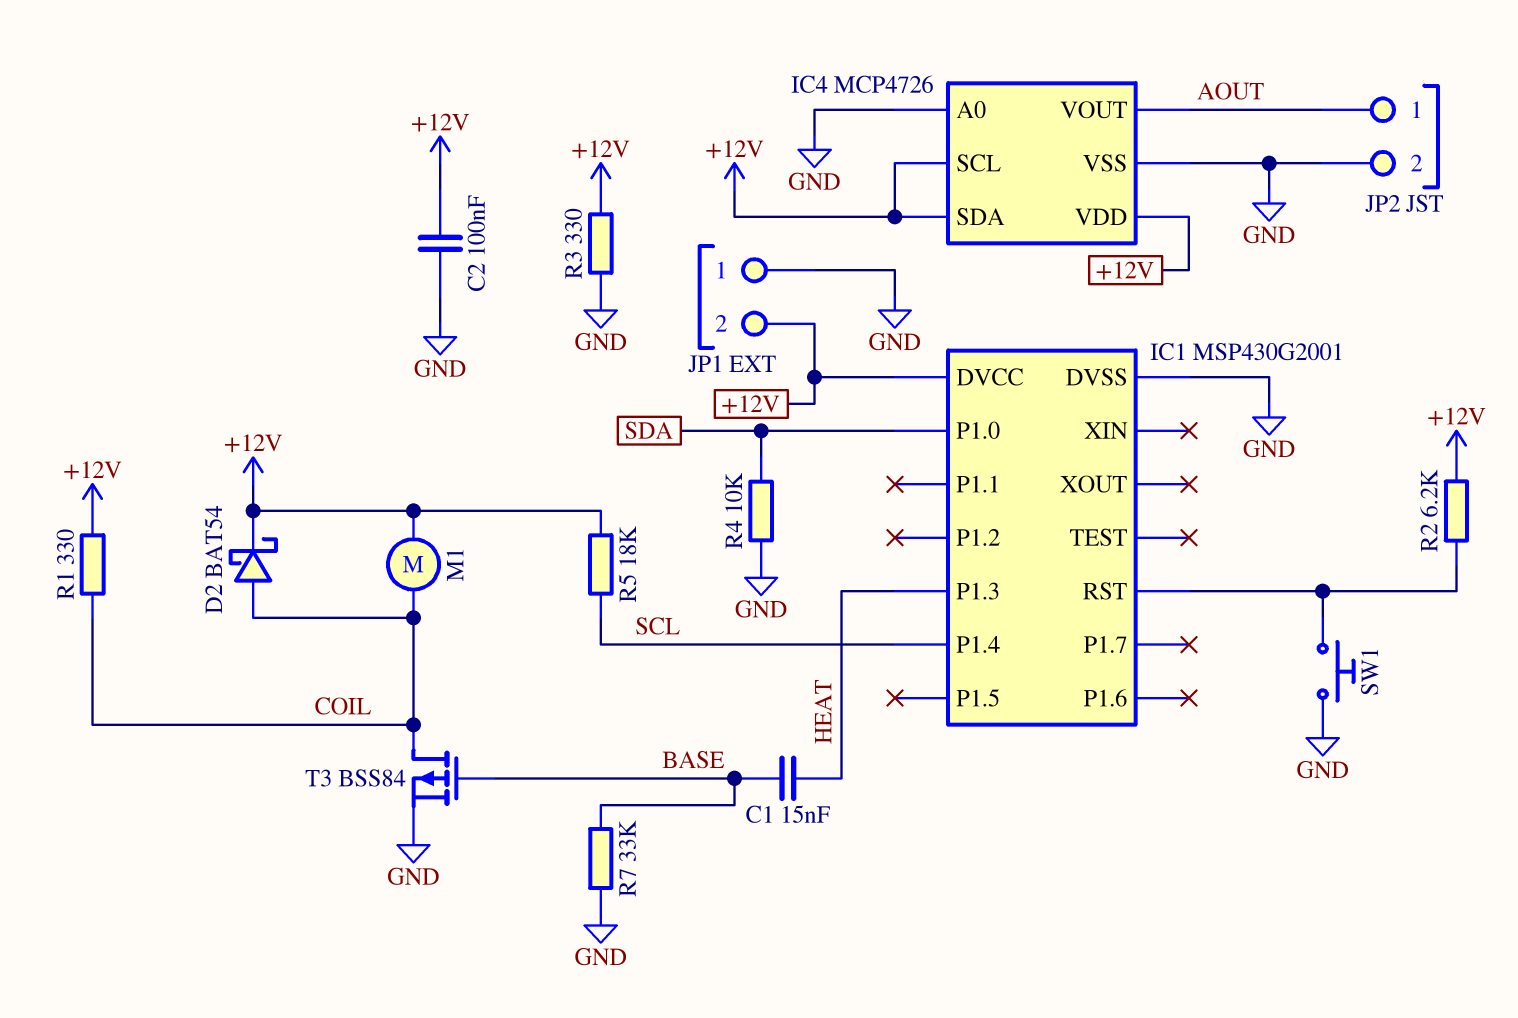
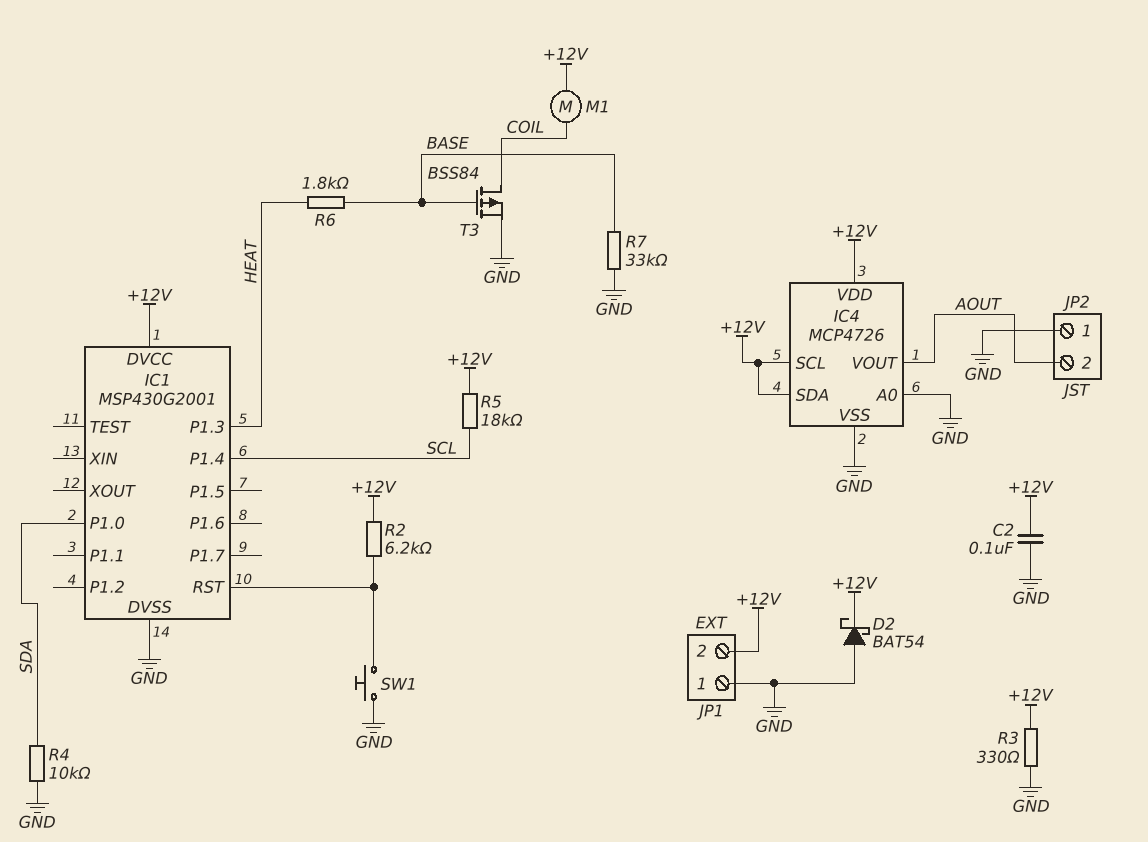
C1: 15nF (BASE, HEAT) -> none
D2: schottky BAT54 (A COIL, K +12V) -> schottky BAT54 (A GND, K +12V)
JP2 pin 1: AOUT -> GND
JP2 pin 2: GND -> AOUT
R1: 330 (+12V, COIL) -> none
R6: none -> 1.8k (BASE, HEAT)

